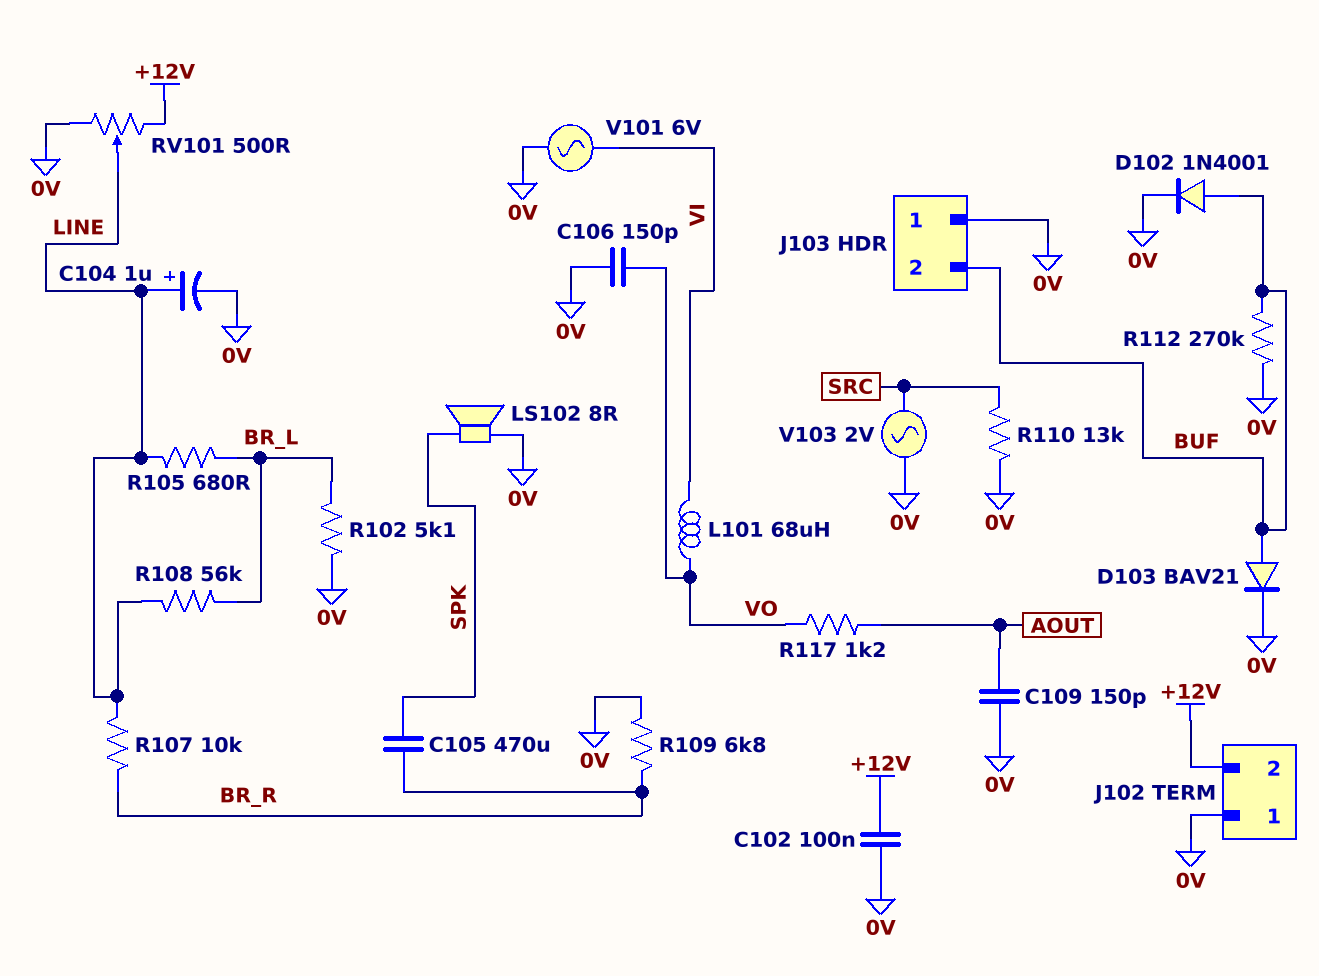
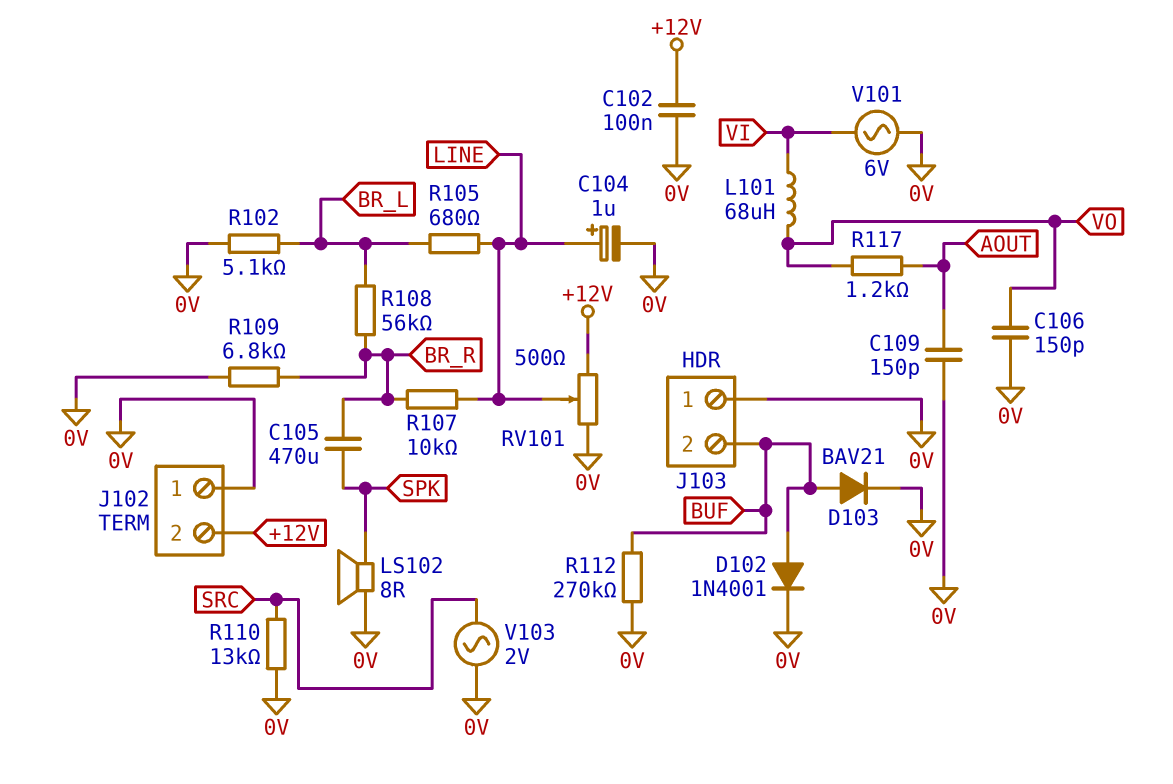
R108: 56k (BR_L, LINE) -> 56k (BR_L, BR_R)

